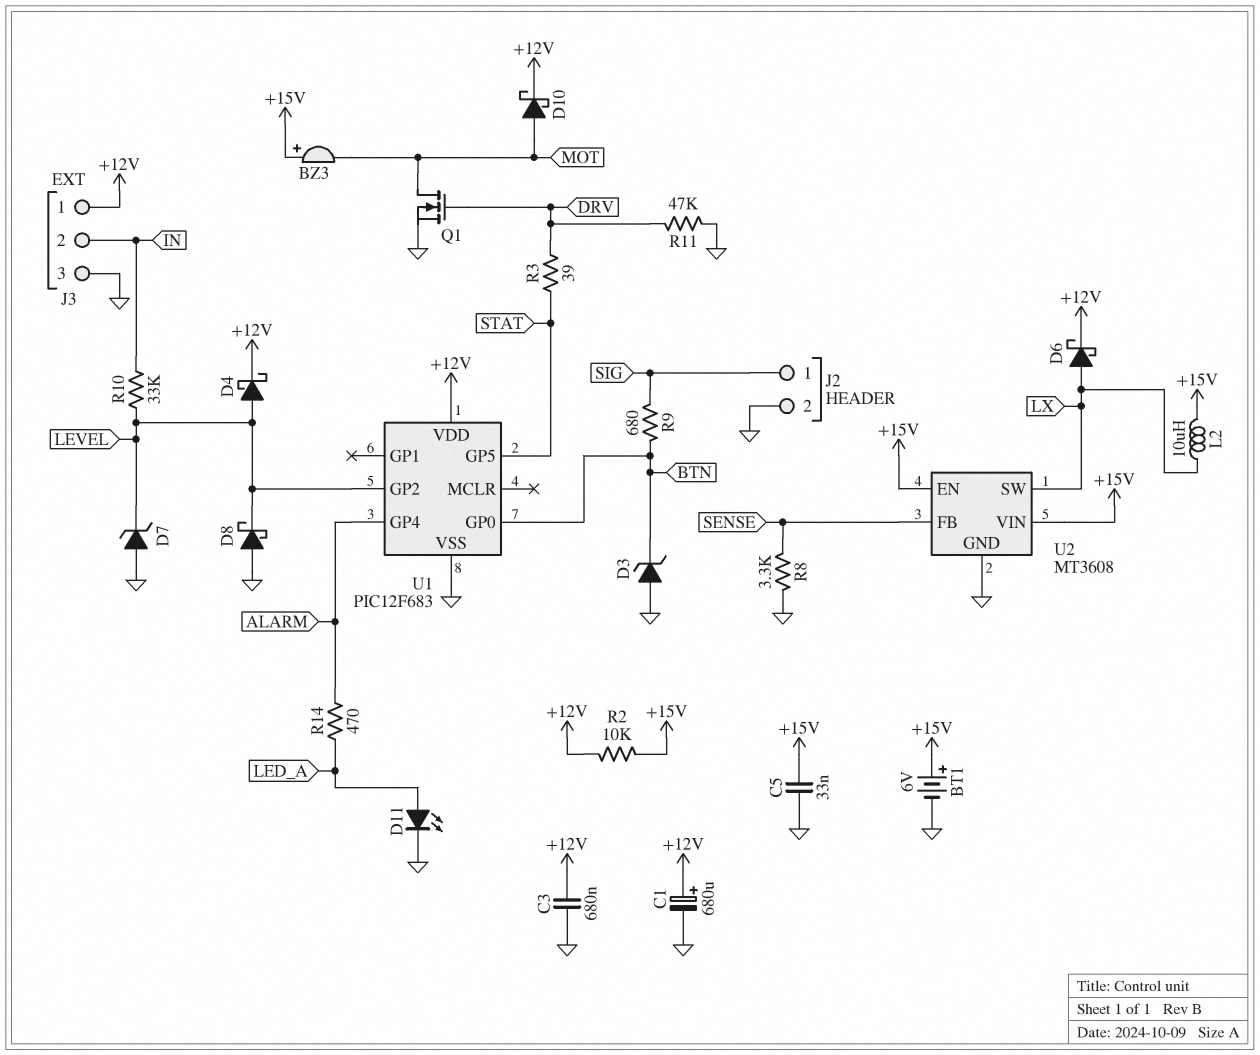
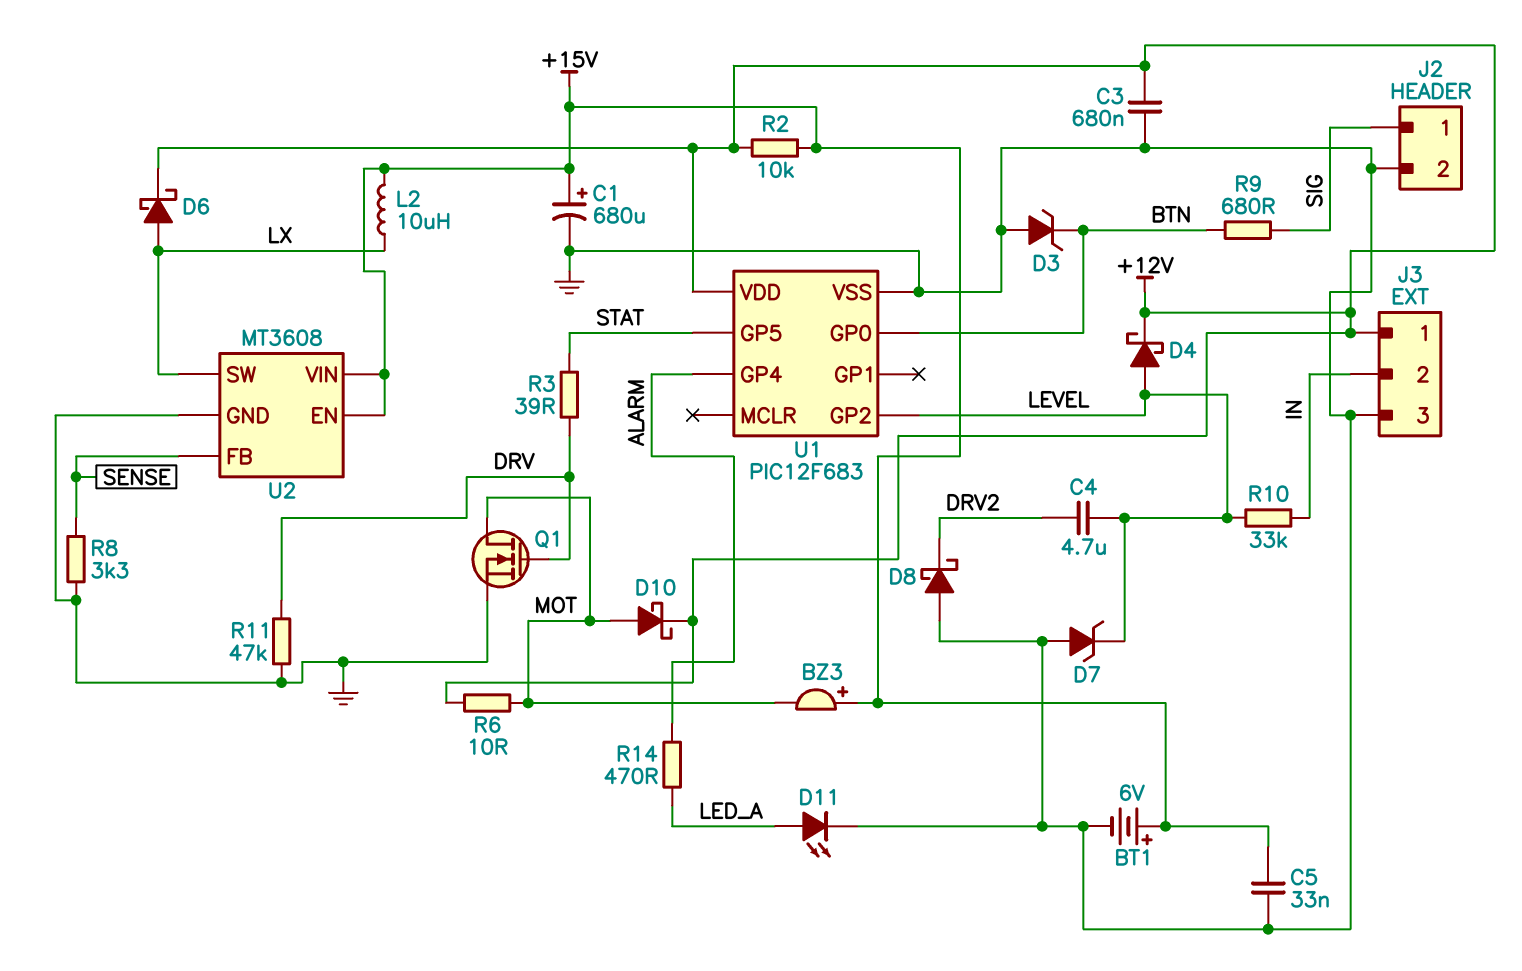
C1: 680uF (plus +12V, minus GND) -> 680uF (plus +15V, minus GND)
C4: none -> 4.7uF (DRV2, LEVEL)
D8: schottky (A GND, K LEVEL) -> schottky (A GND, K DRV2)
R6: none -> 10 (+12V, MOT)

